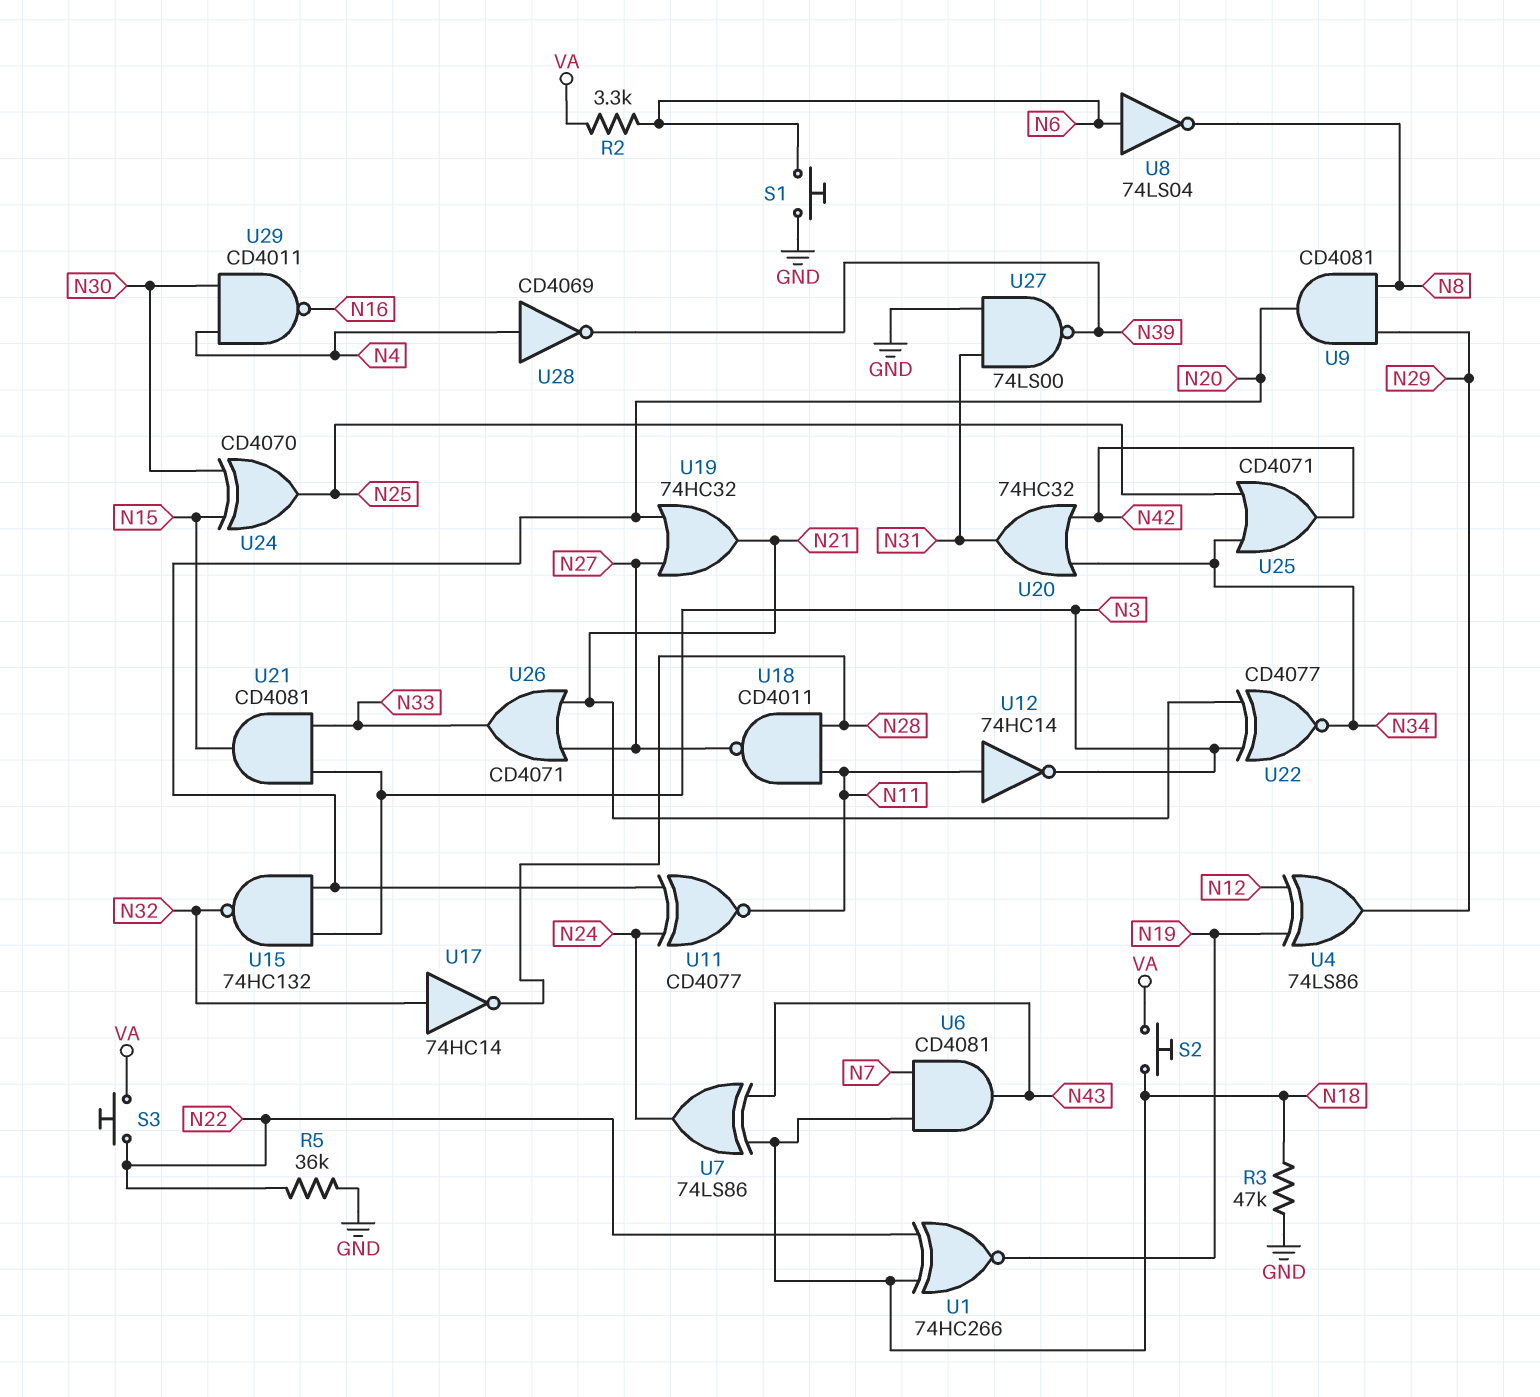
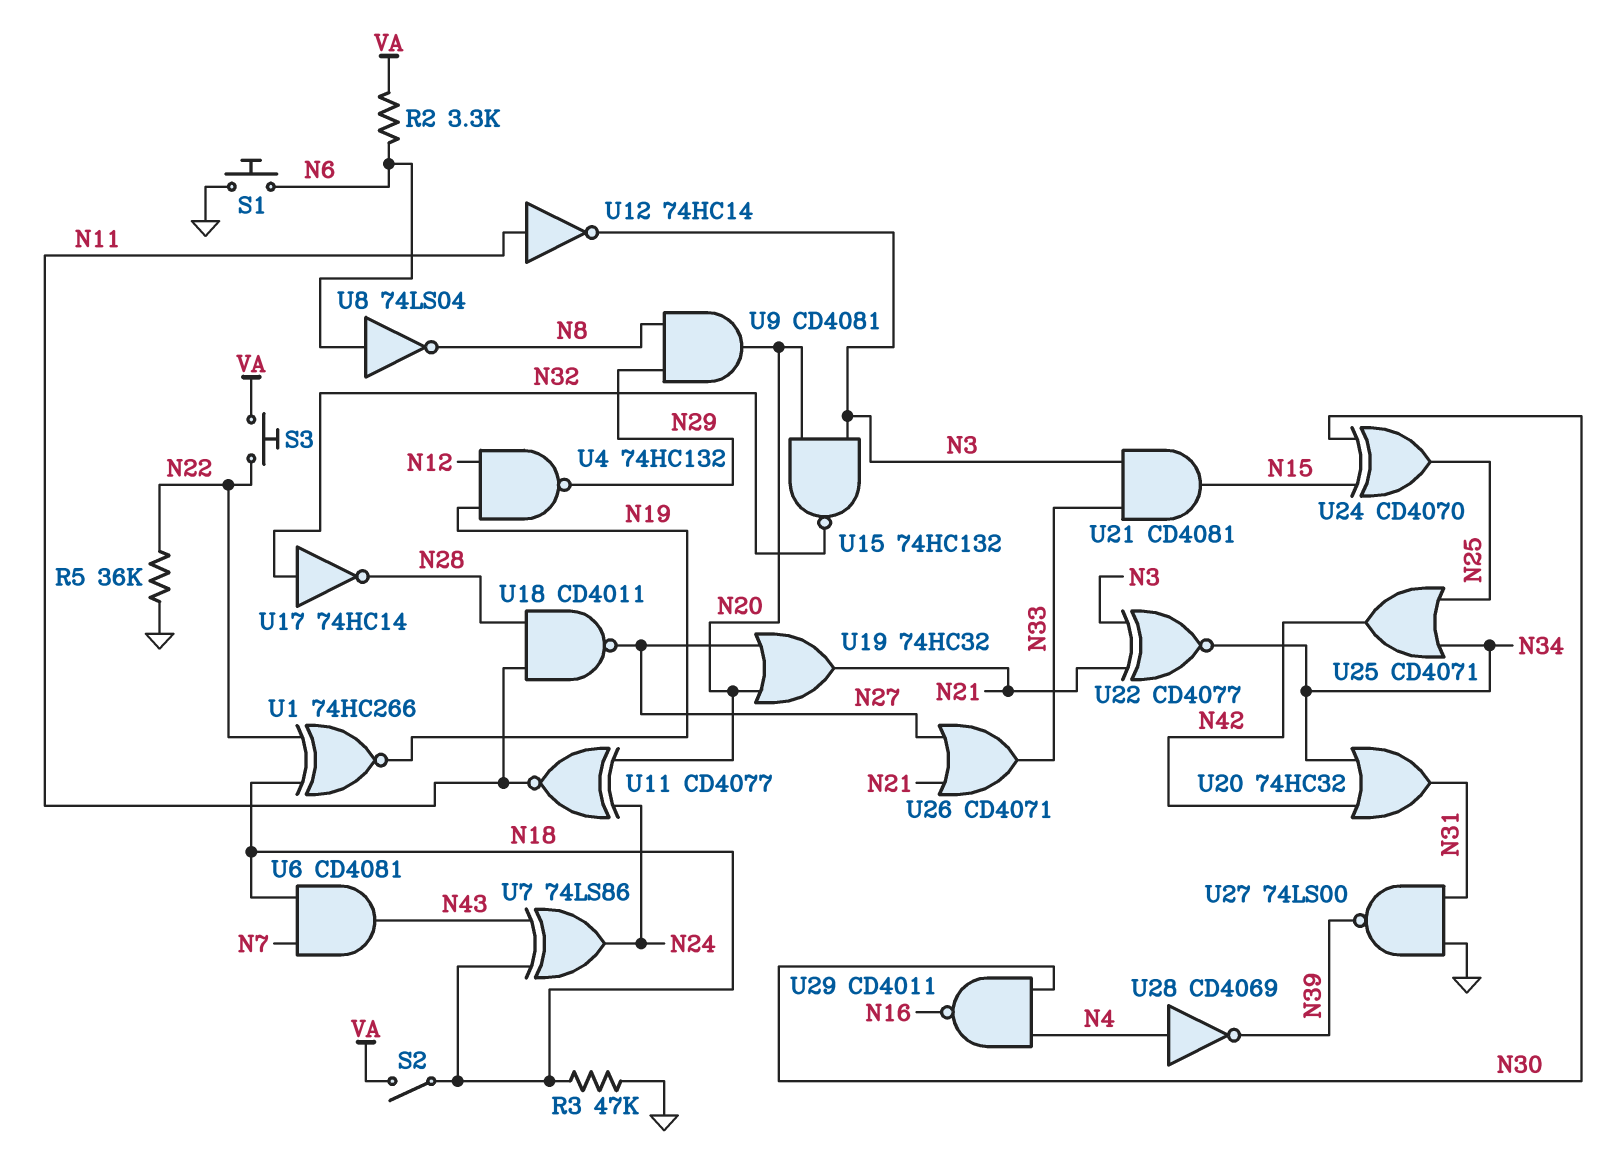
S2: button (N18, VA) -> switch (N18, VA)
U4: XOR 74LS86 (in N12, in N19, out N29) -> NAND 74HC132 (in N12, in N19, out N29)

